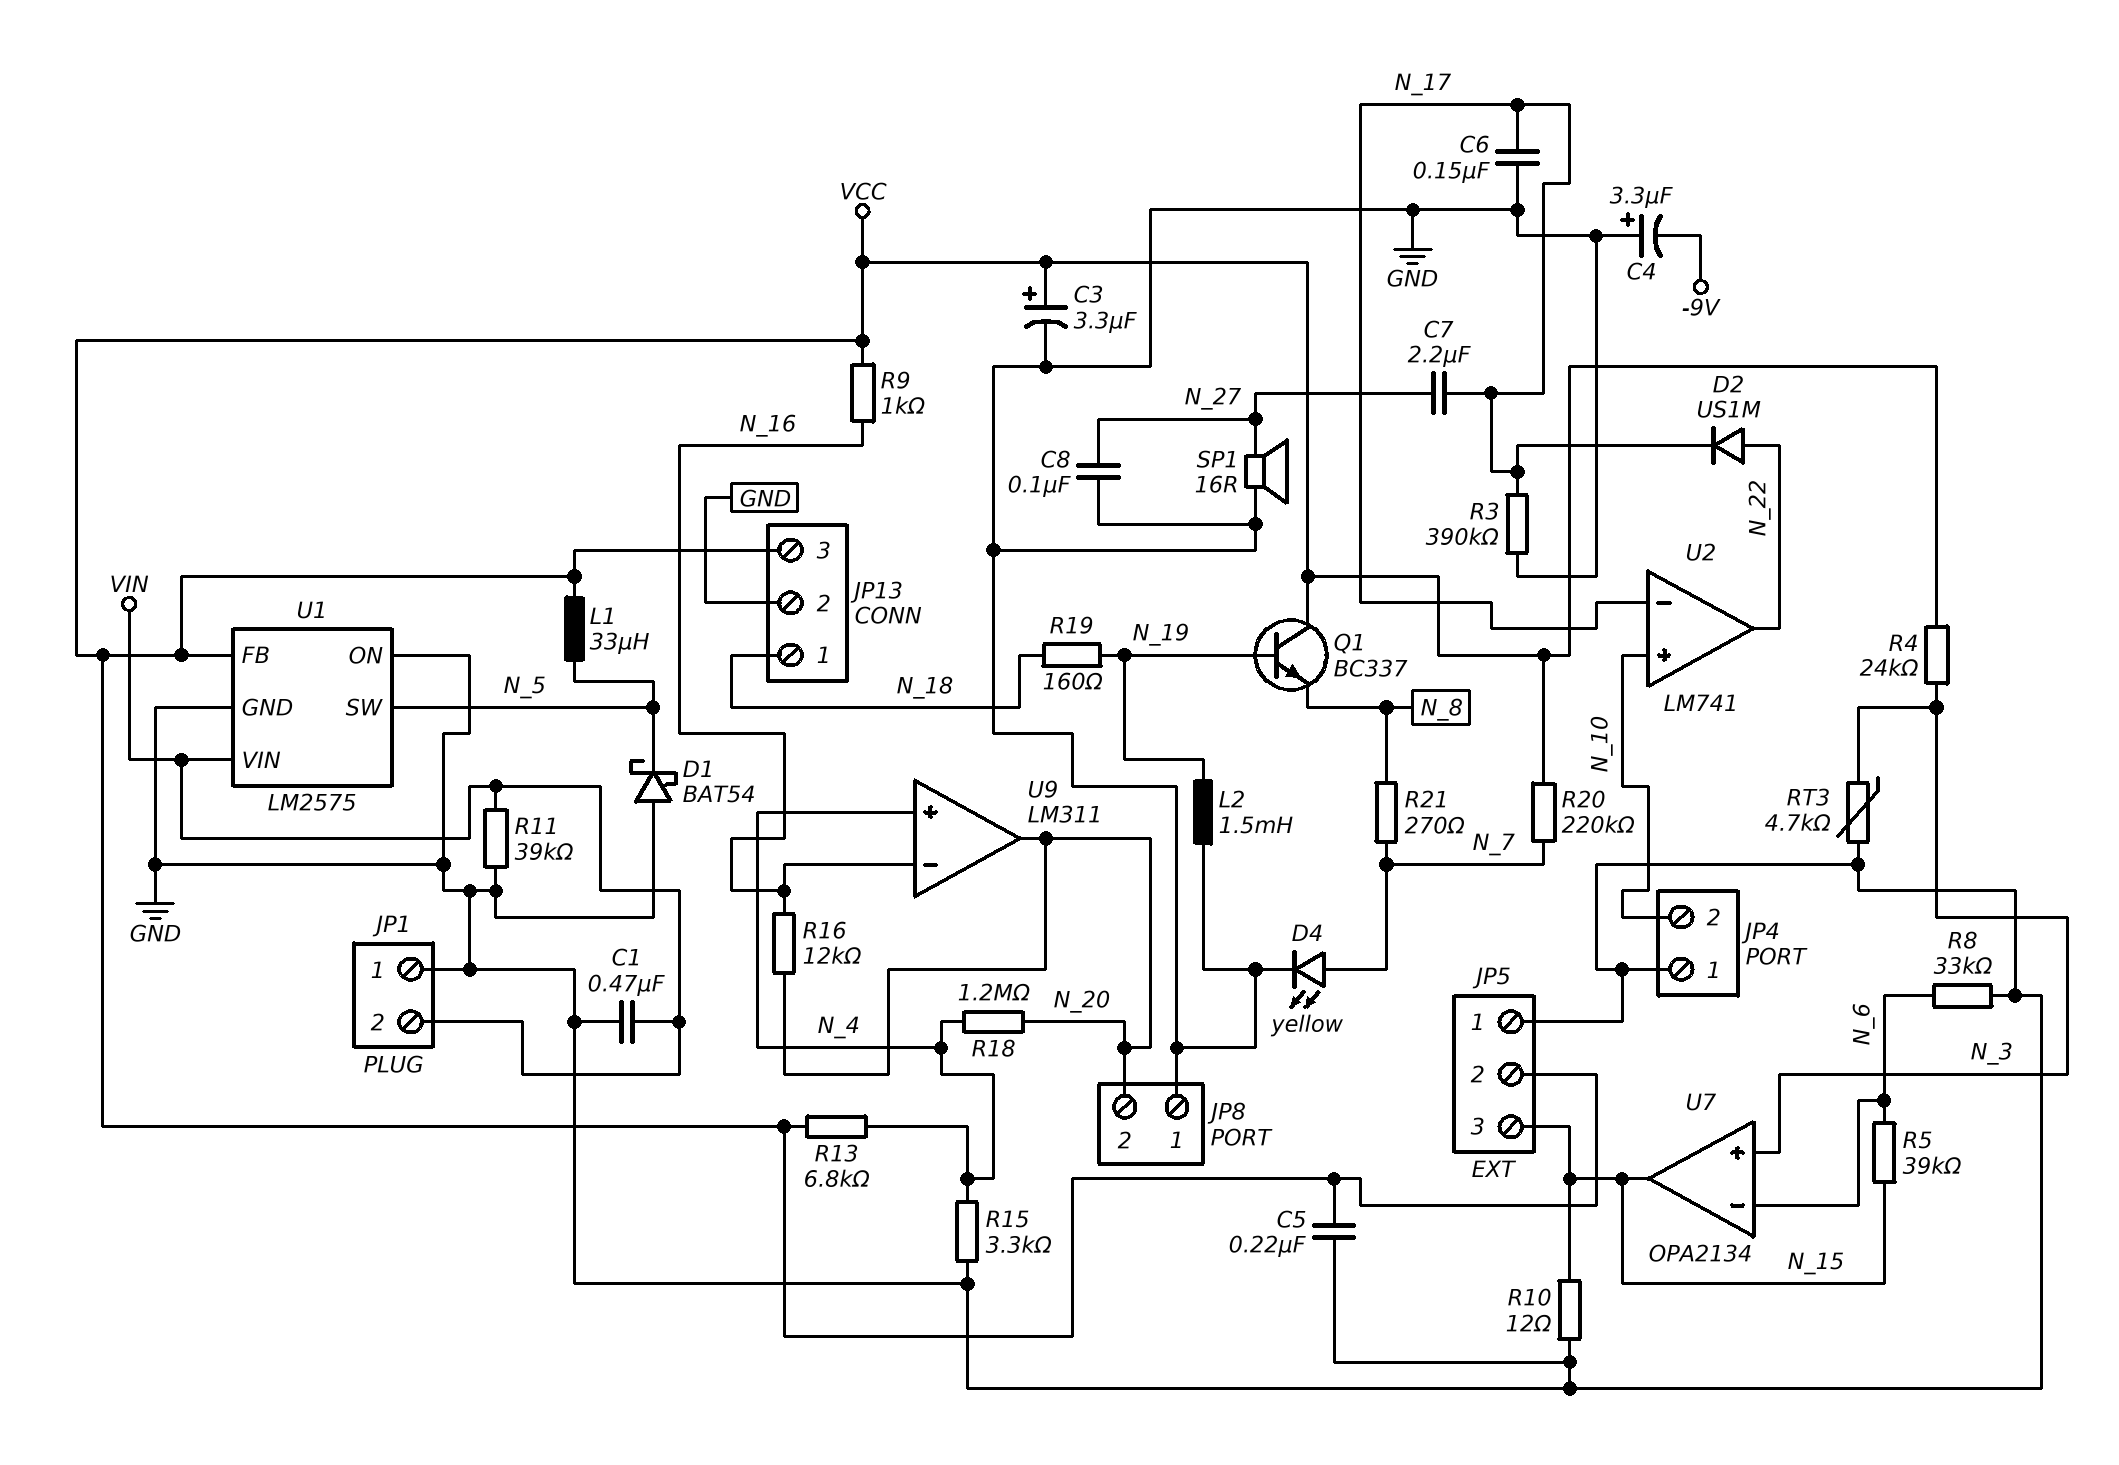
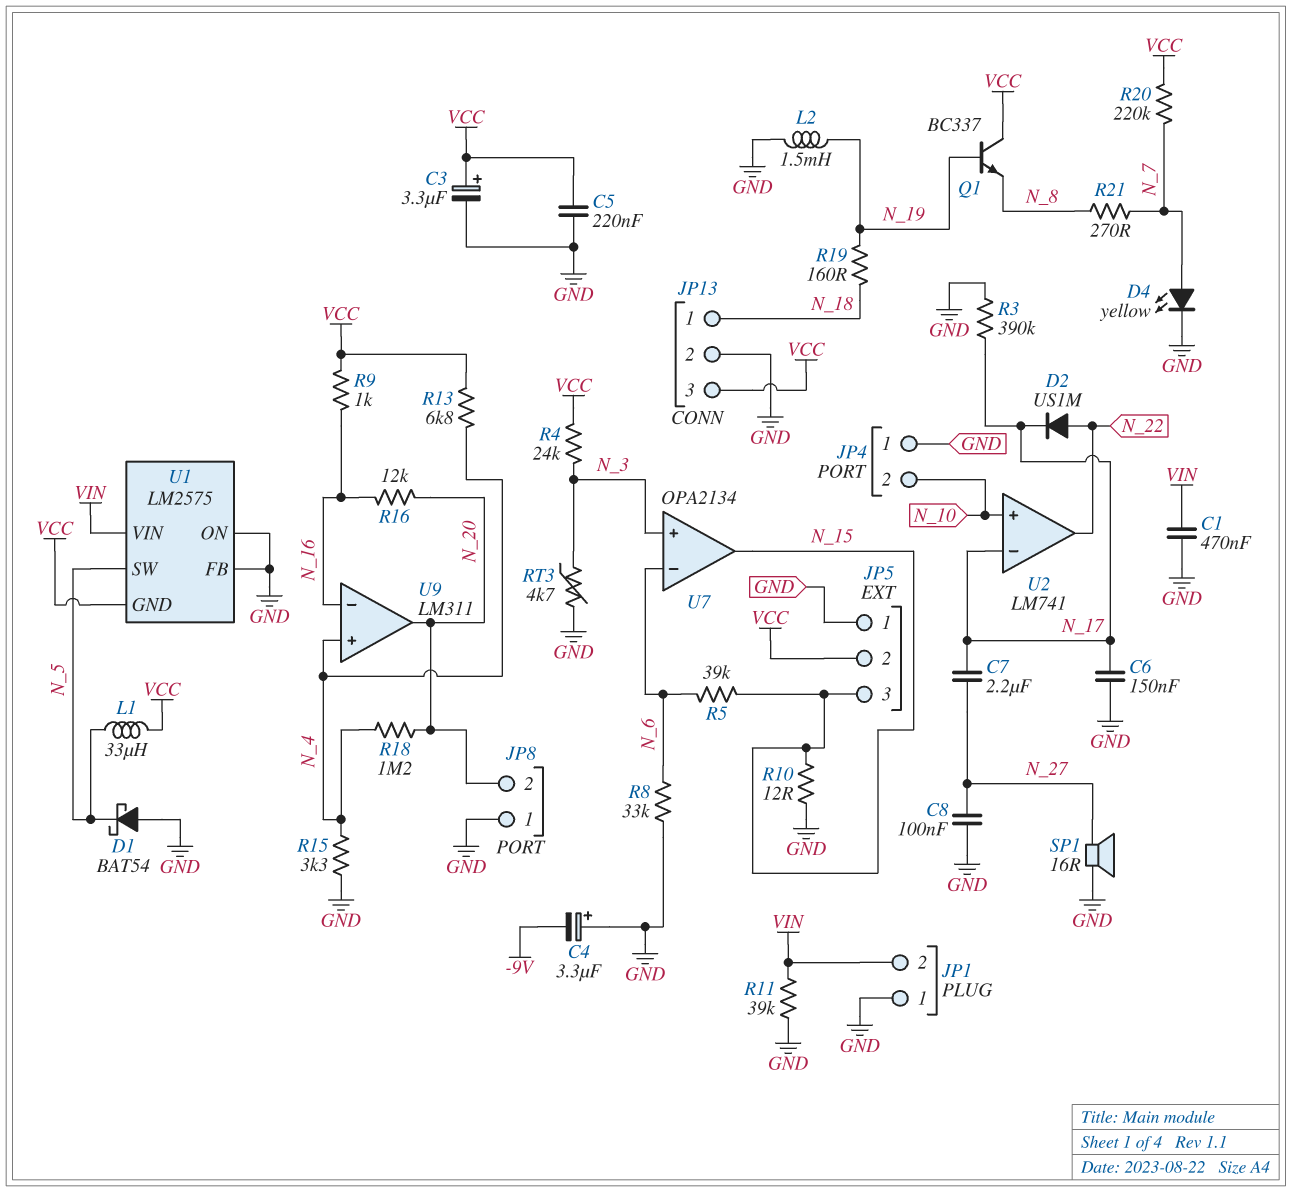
U1 pin FB: VCC -> GND
U1 pin GND: GND -> VCC

